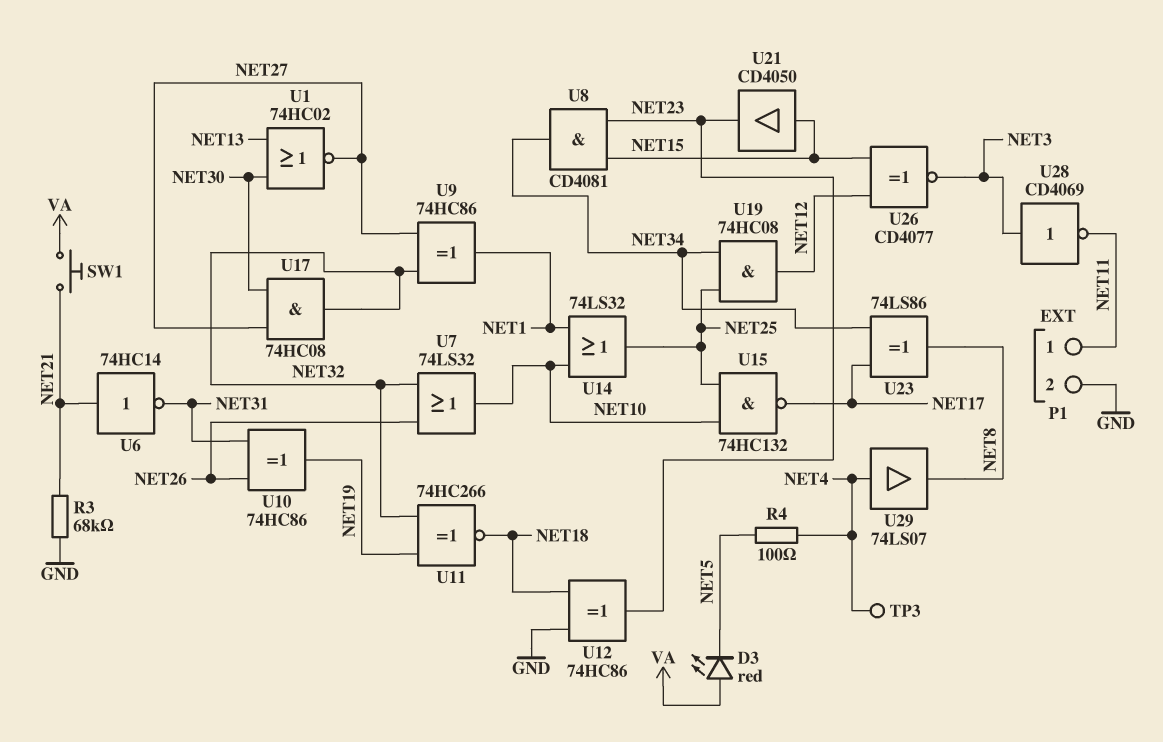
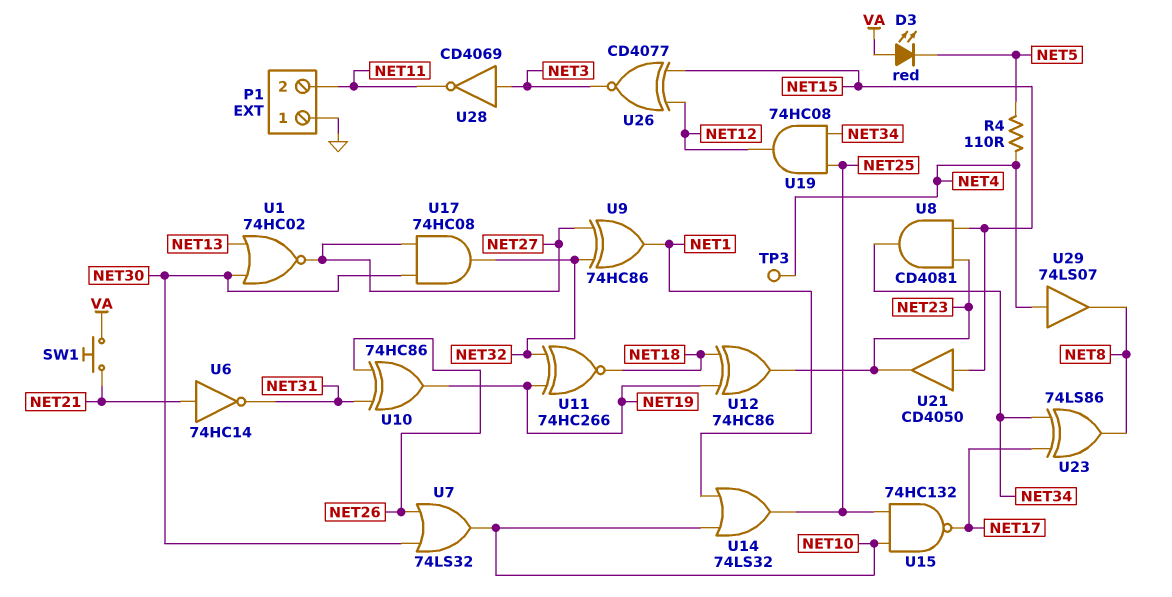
P1 pin 1: NET11 -> GND
P1 pin 2: GND -> NET11
R3: 68k (GND, NET21) -> none
R4: 100 (NET4, NET5) -> 110 (NET4, NET5)
U7: OR 74LS32 (in NET26, in NET32, out NET10) -> OR 74LS32 (in NET26, in NET30, out NET10)
U12: XOR 74HC86 (in GND, in NET18, out NET23) -> XOR 74HC86 (in NET18, in NET19, out NET23)

